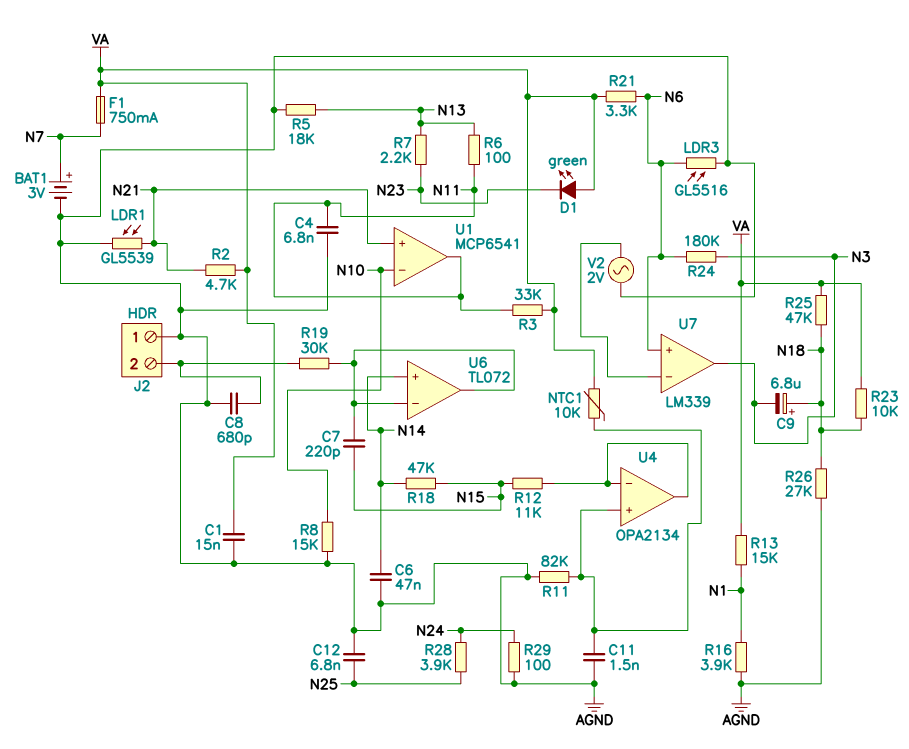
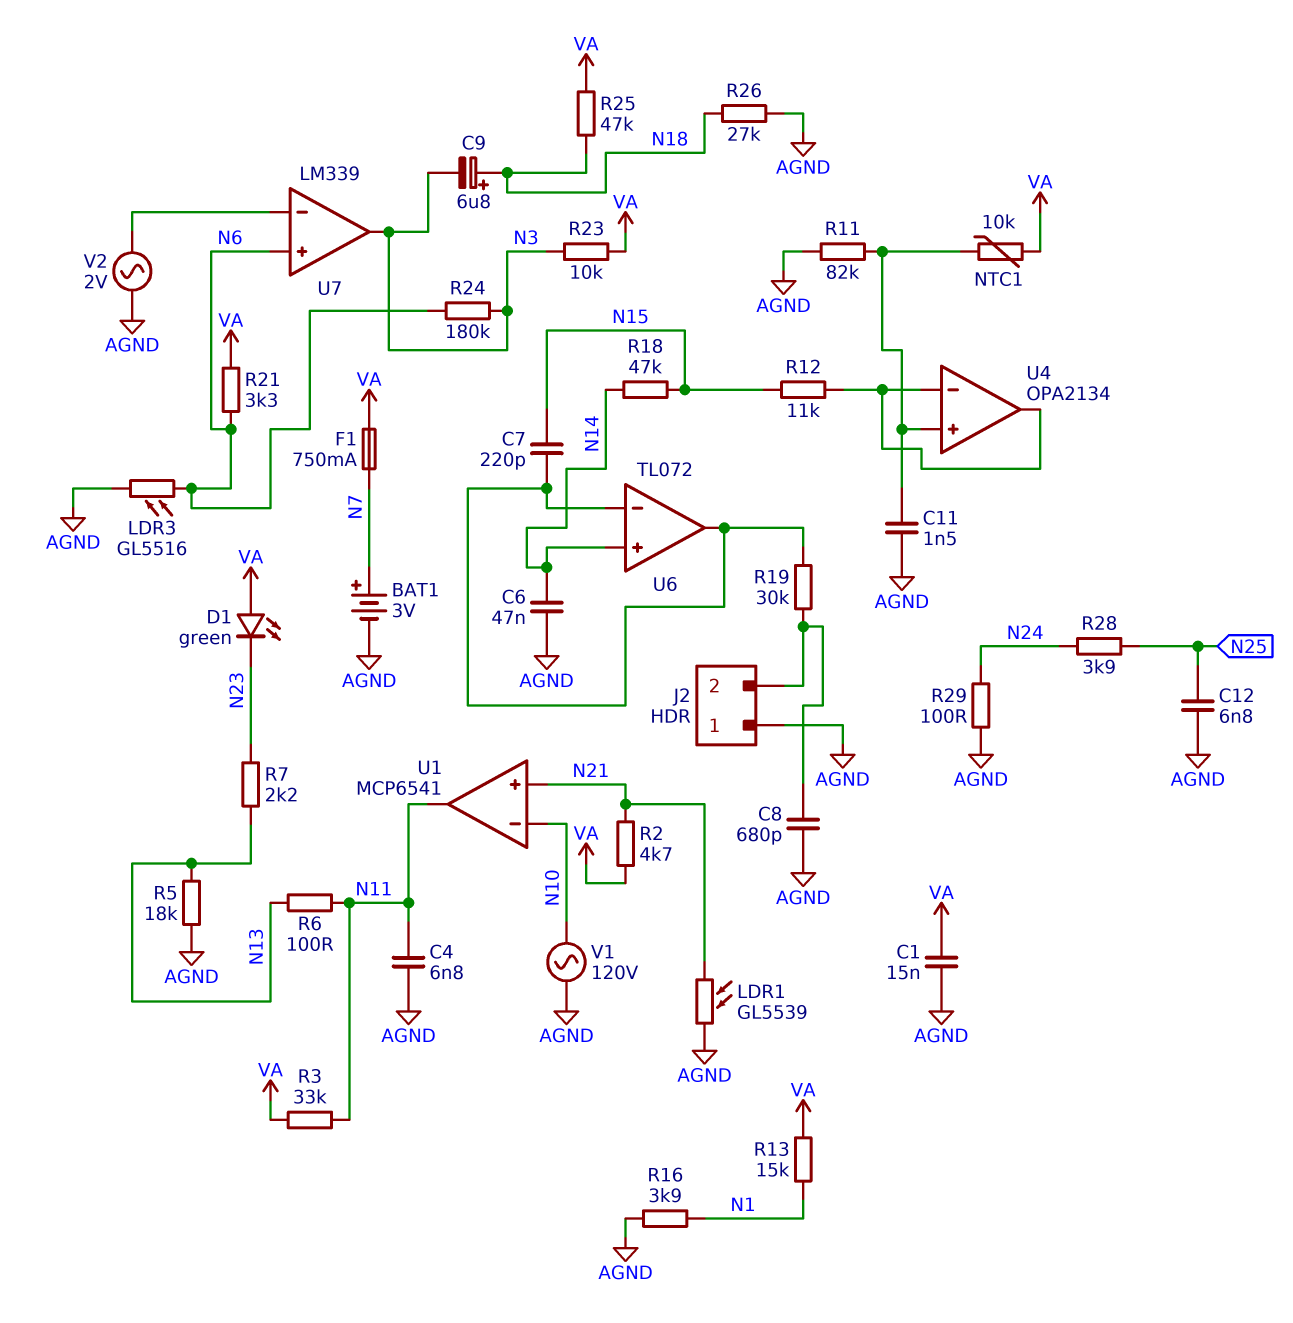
R8: 15k (AGND, N10) -> none
R23: 10k (N18, VA) -> 10k (N3, VA)
V1: none -> AC 120V (AGND, N10)

